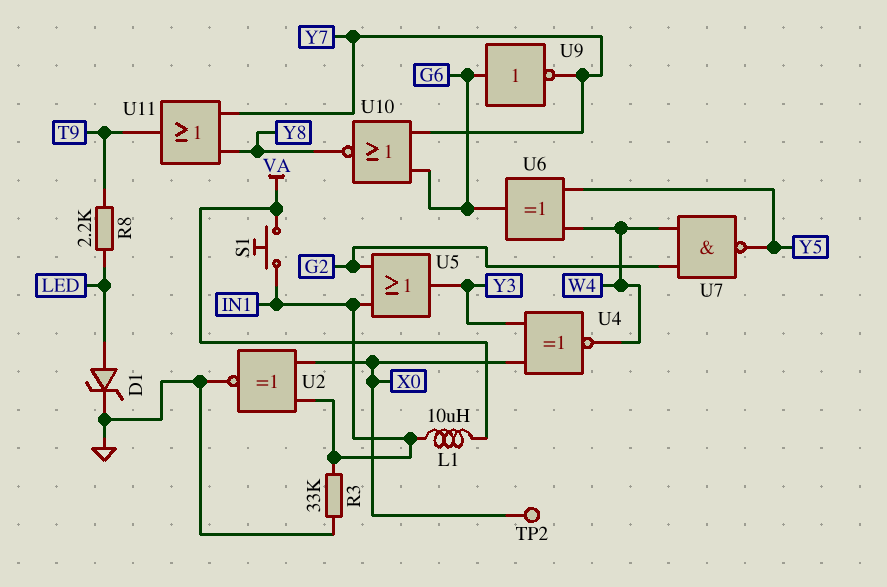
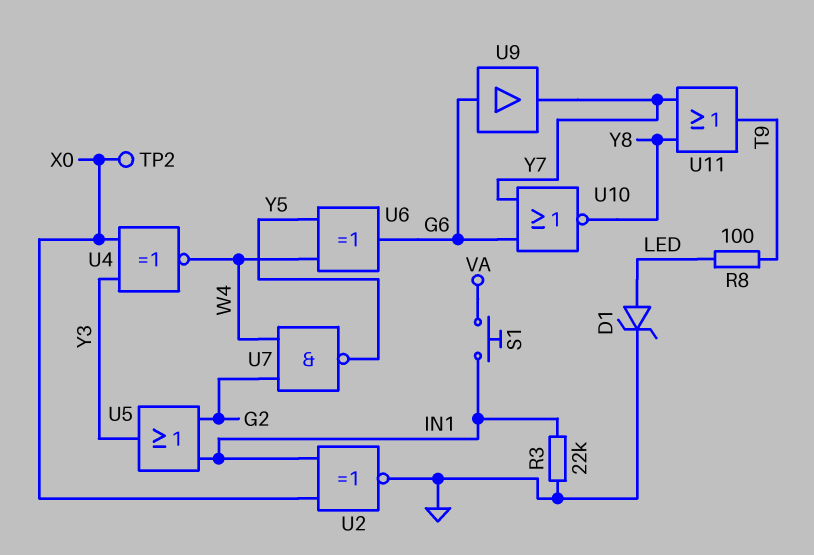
L1: 10uH (IN1, VA) -> none
R3: 33k (GND, IN1) -> 22k (GND, IN1)
R8: 2.2k (LED, T9) -> 100 (LED, T9)
U9: NOT (in G6, out Y7) -> buffer (in G6, out Y7)

